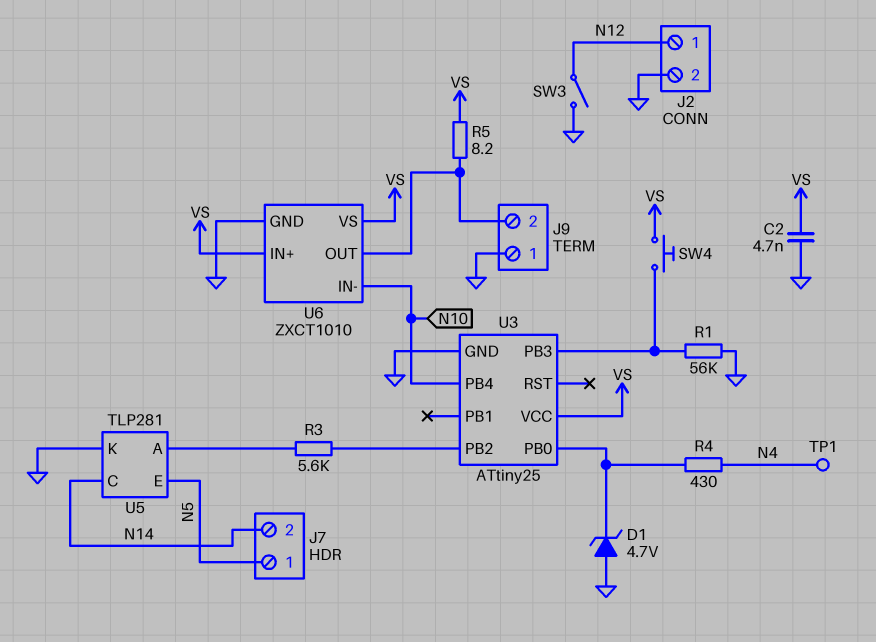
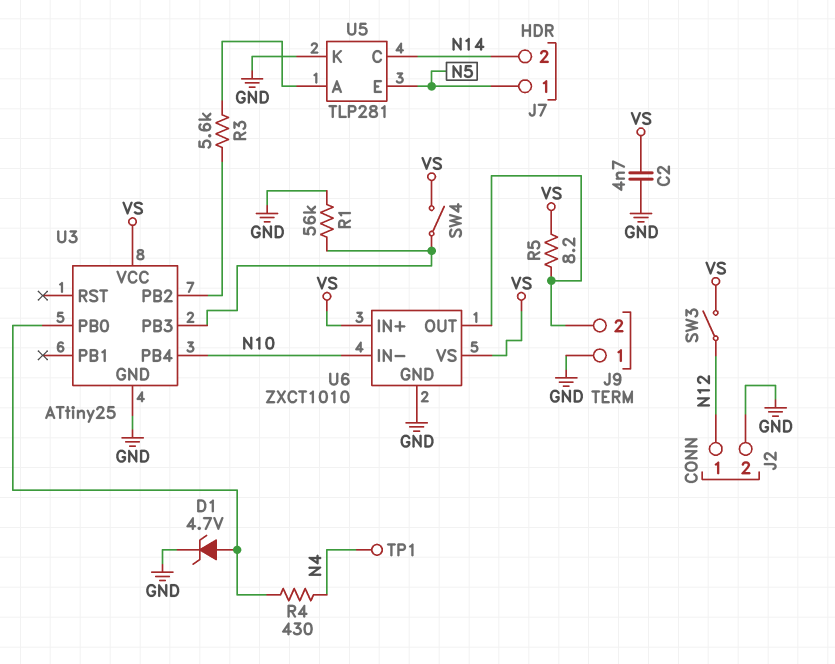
D1: zener 4.7V (A GND, K U3/PB0) -> zener 4.7V (A U3/PB0, K GND)
SW3: switch (GND, N12) -> switch (N12, VS)
SW4: button (U3/PB3, VS) -> switch (U3/PB3, VS)

